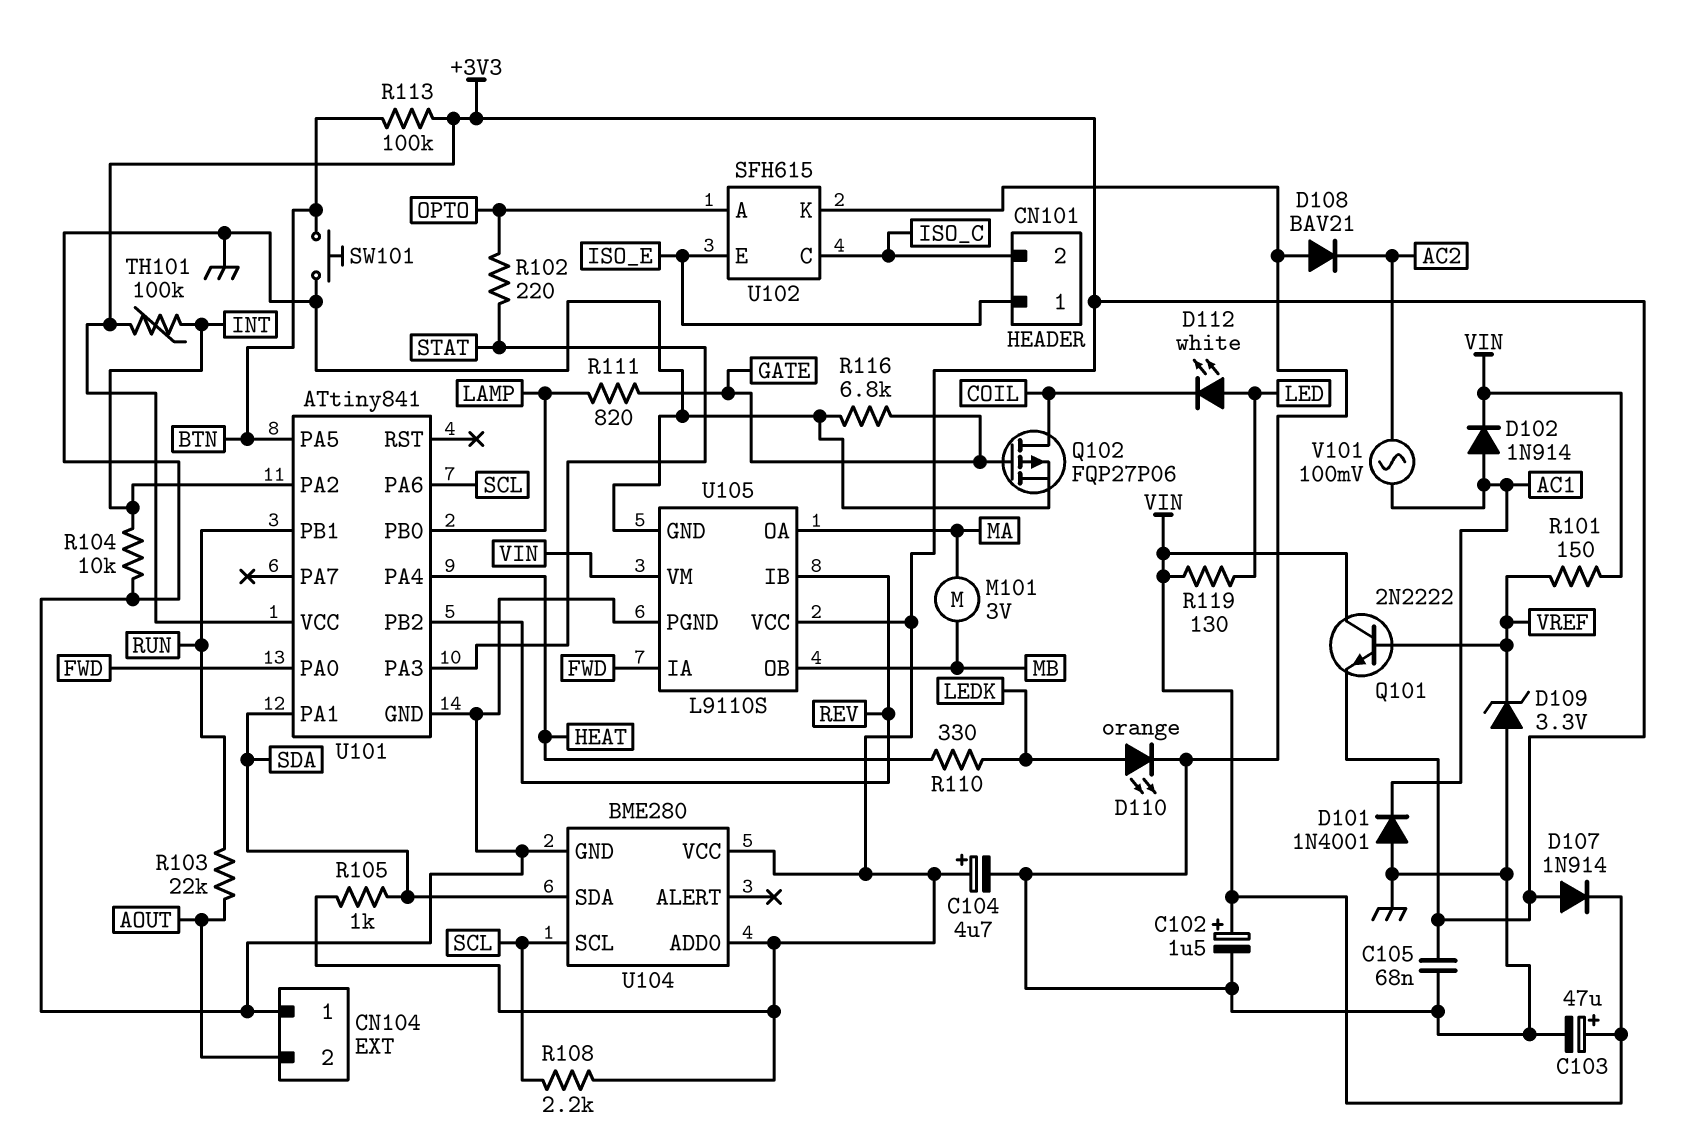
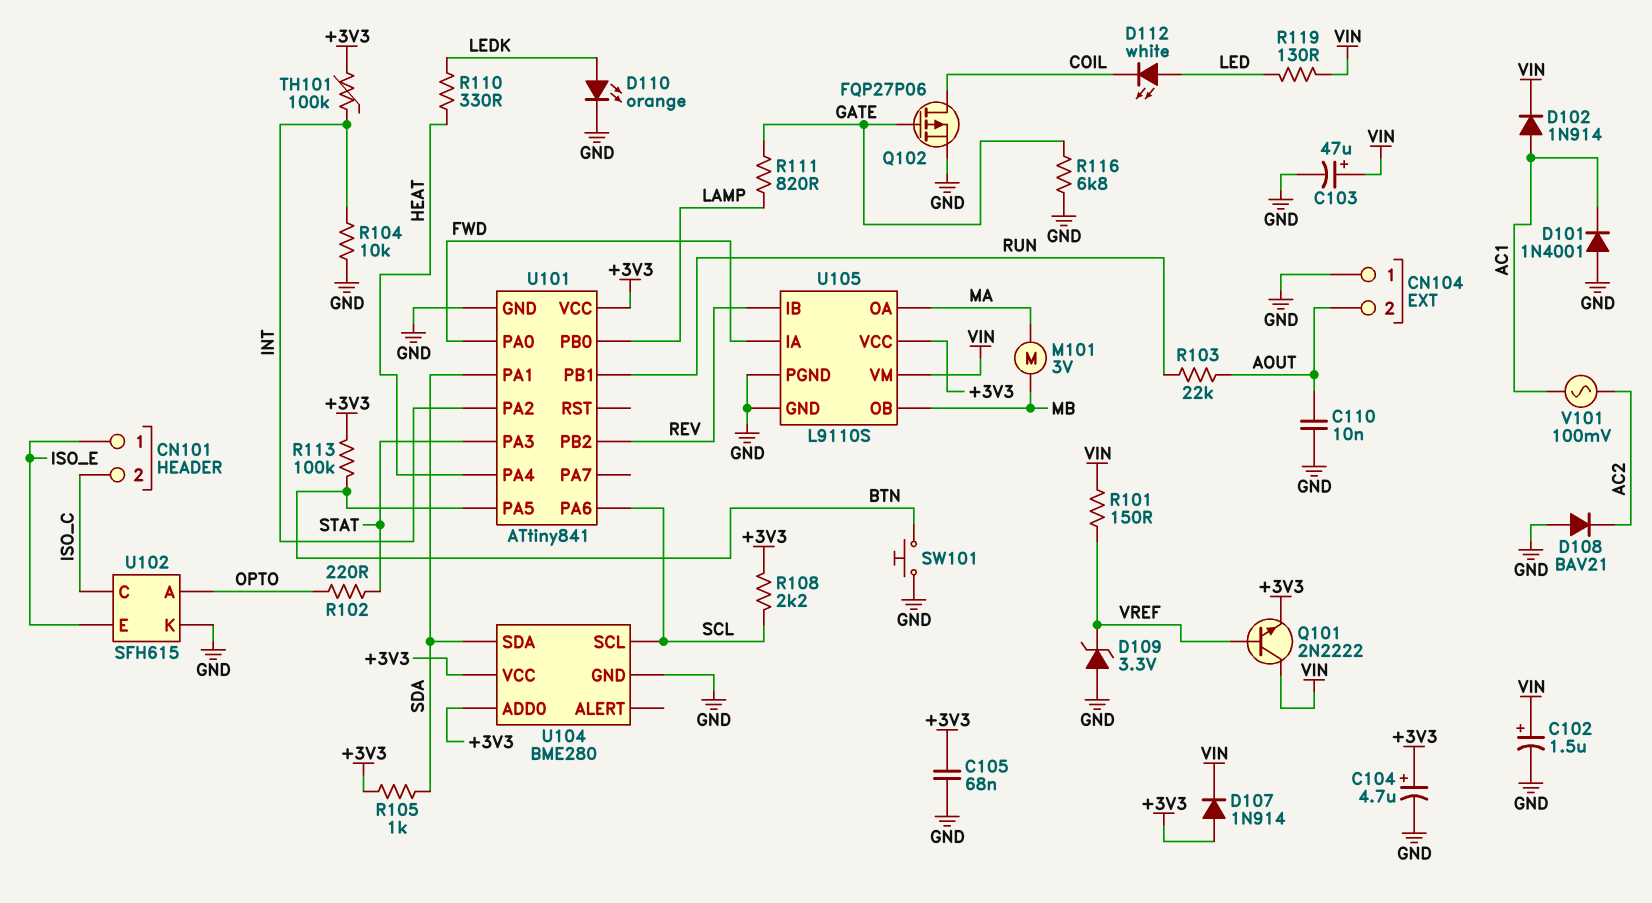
C110: none -> 10nF (AOUT, GND)

